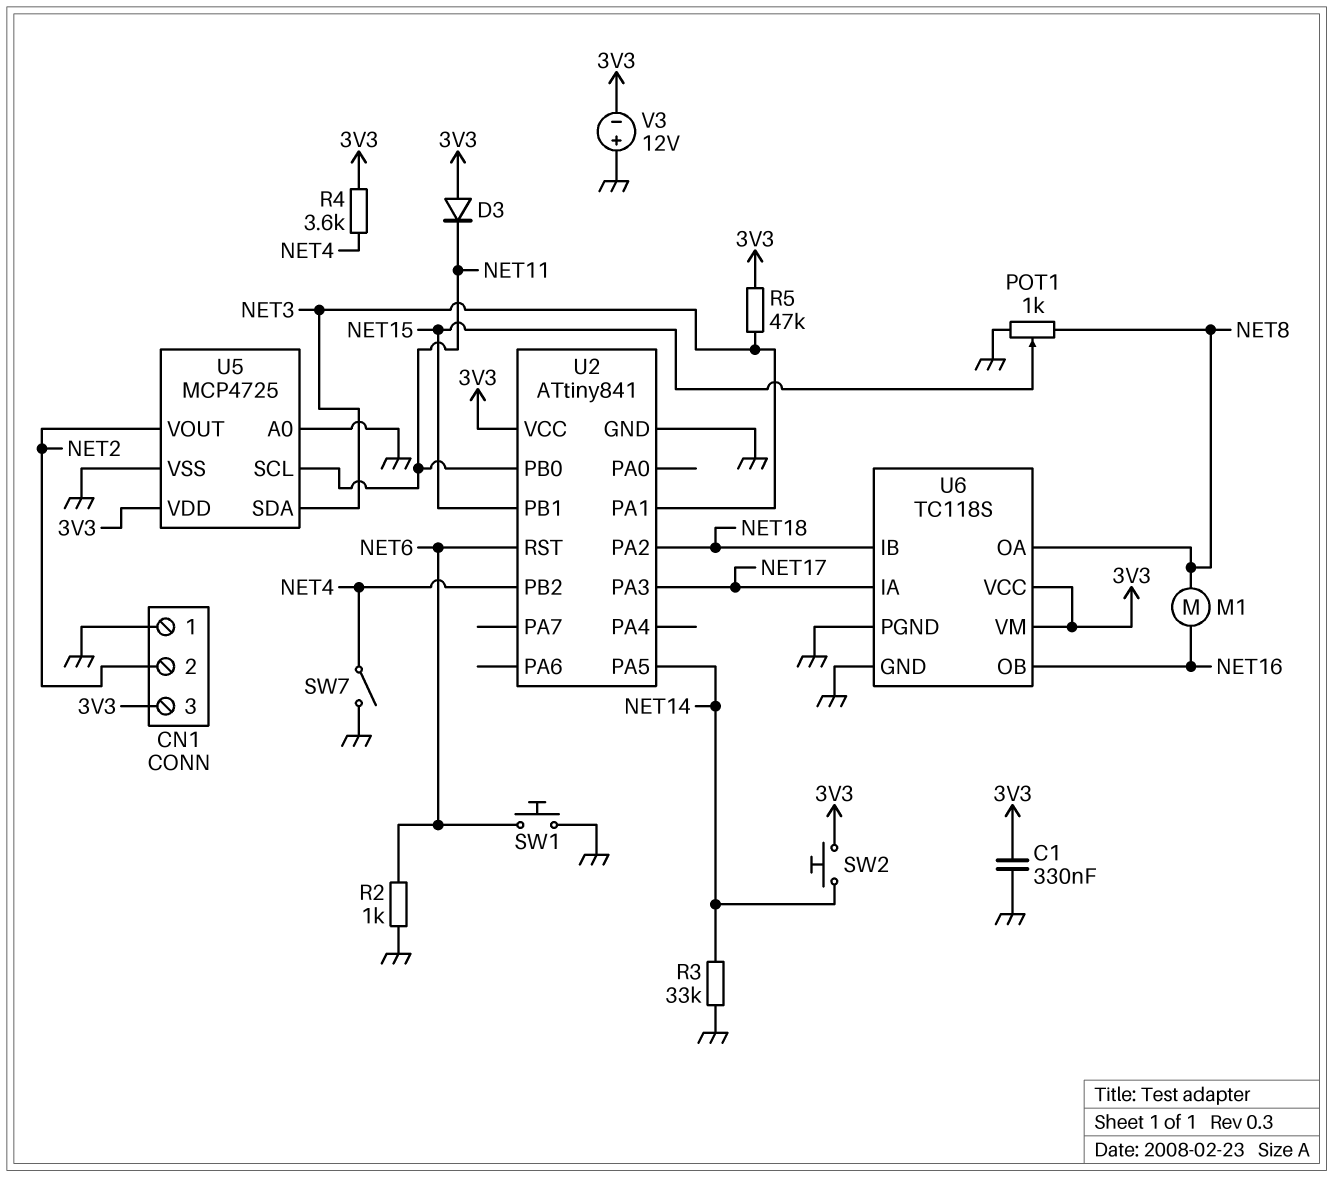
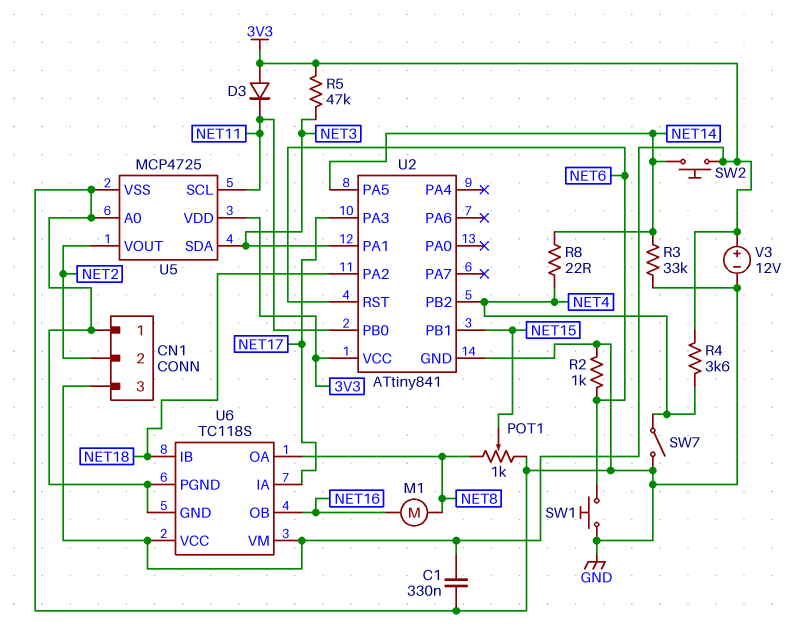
R8: none -> 22 (NET4, NET14)
V3: 12V (plus GND, minus 3V3) -> 12V (plus 3V3, minus GND)

